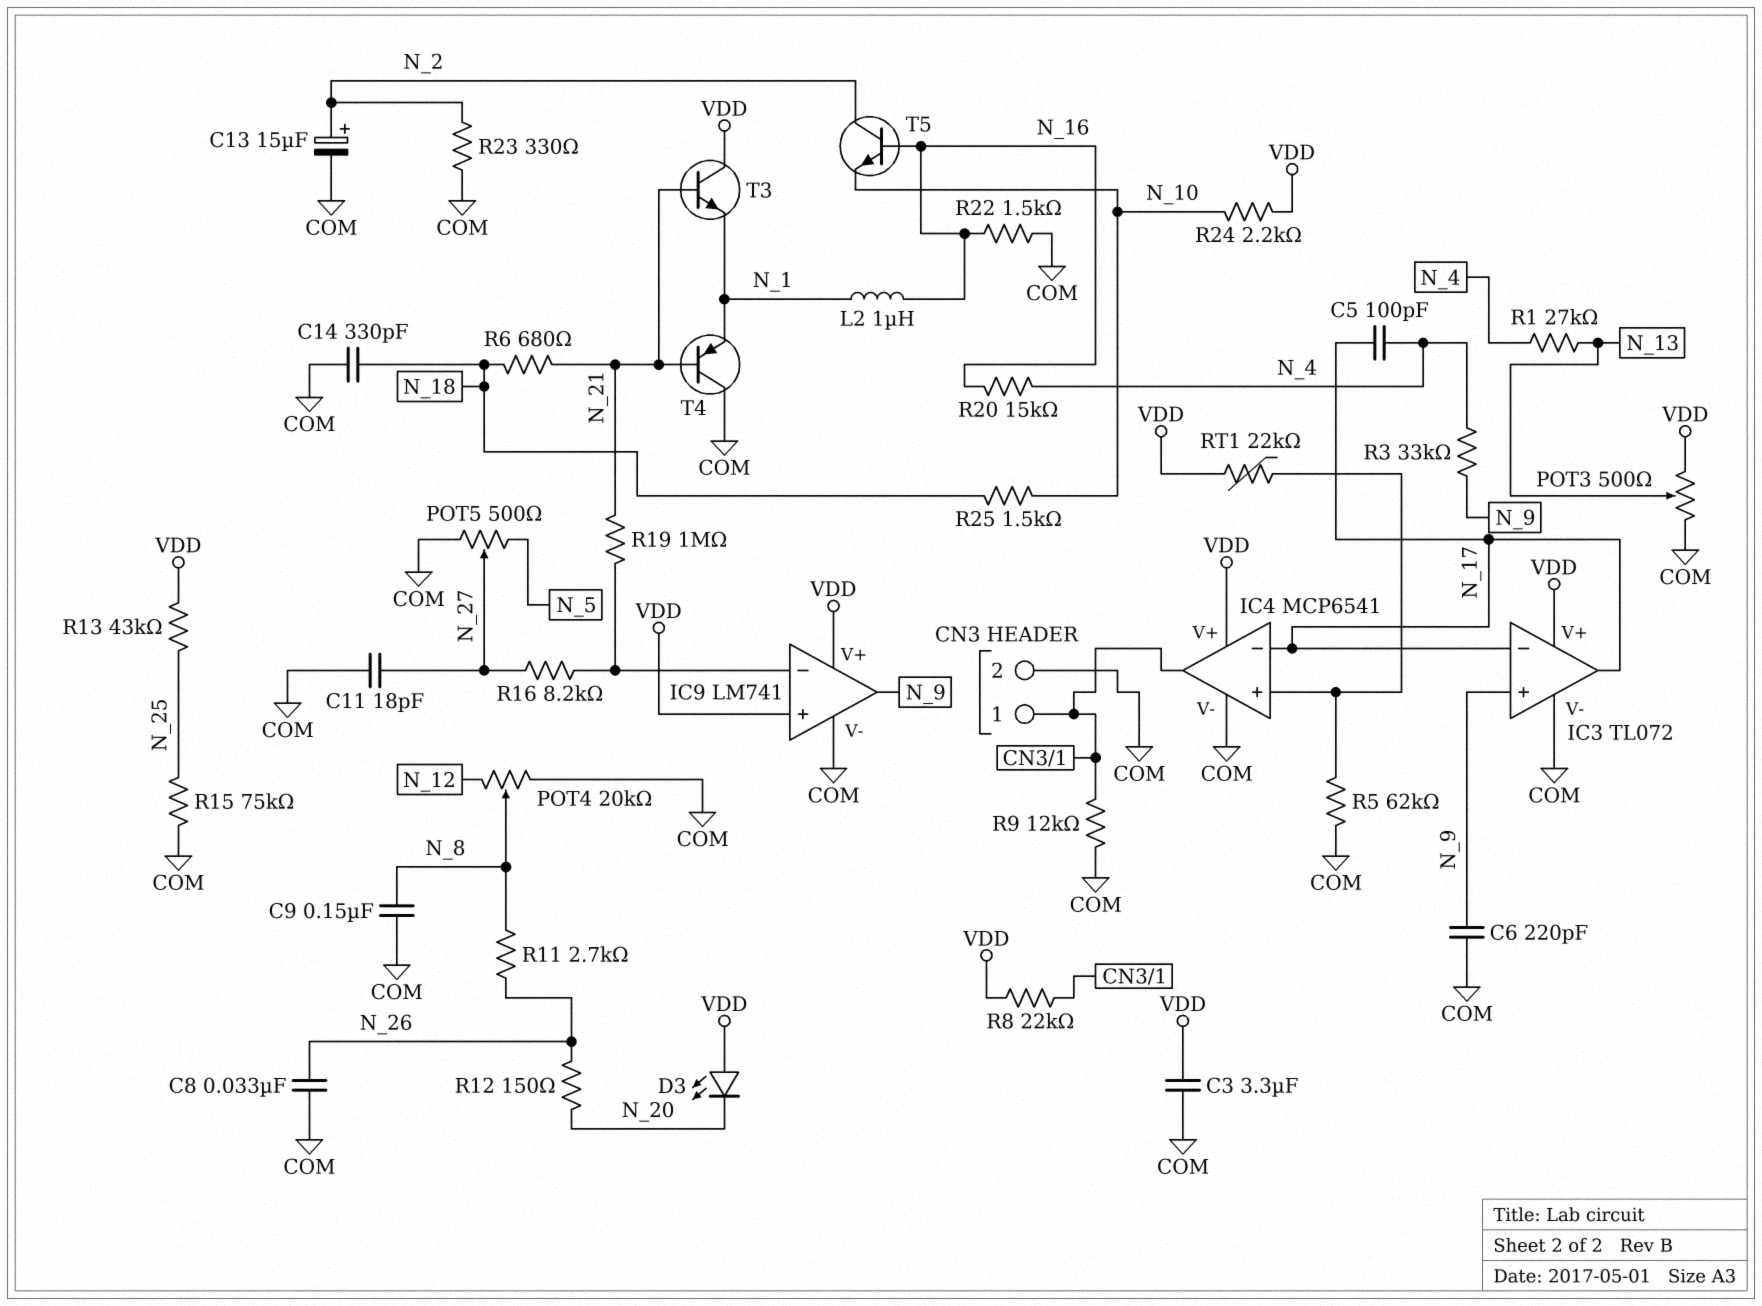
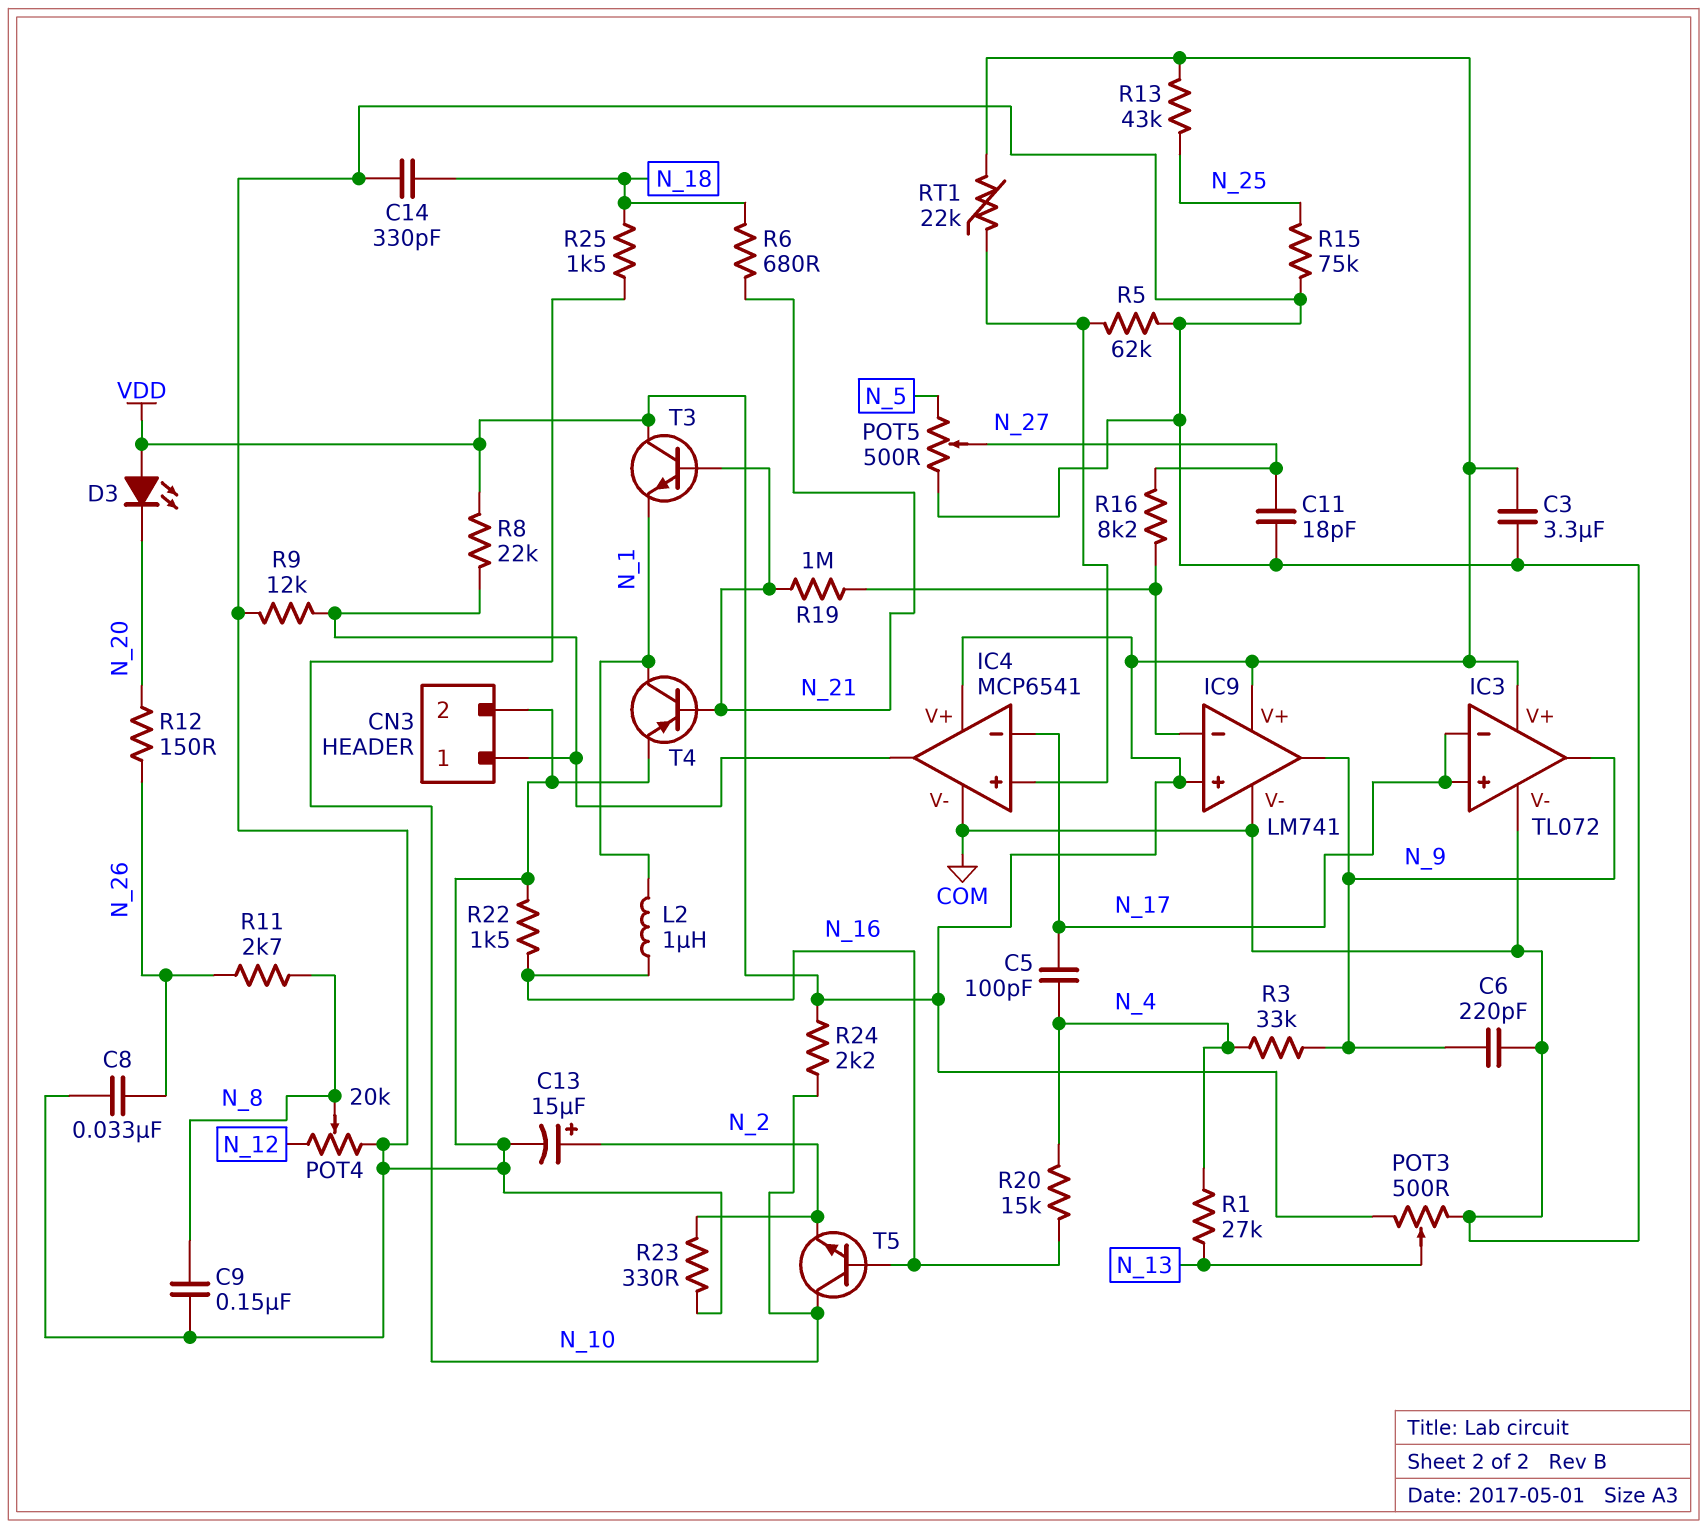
IC3 pin in+: N_9 -> N_17
IC3 pin out: N_17 -> N_9
T4: PNP (B N_21, C COM, E N_1) -> PNP (B N_21, C N_1, E COM)
T5: NPN (B N_16, C N_2, E N_10) -> NPN (B N_16, C N_10, E N_2)

